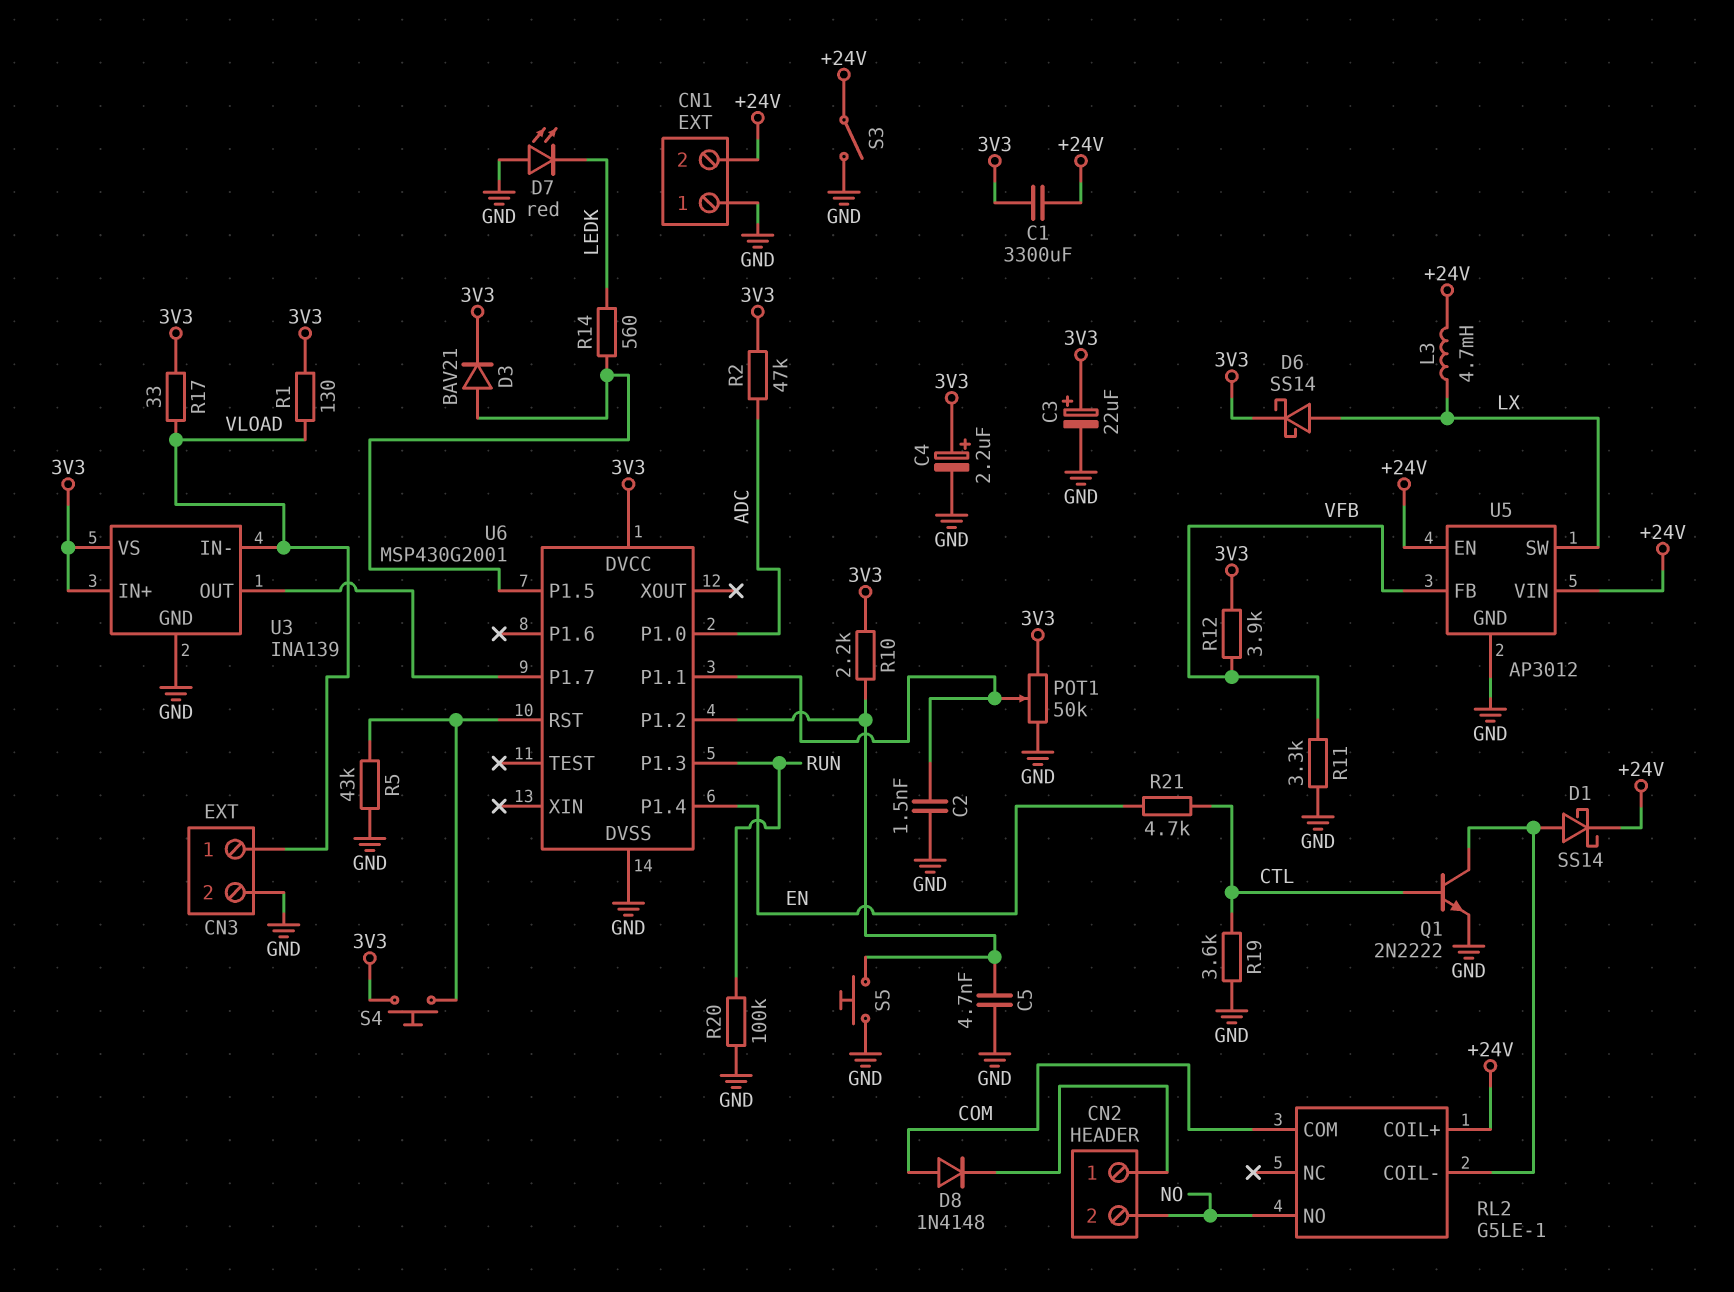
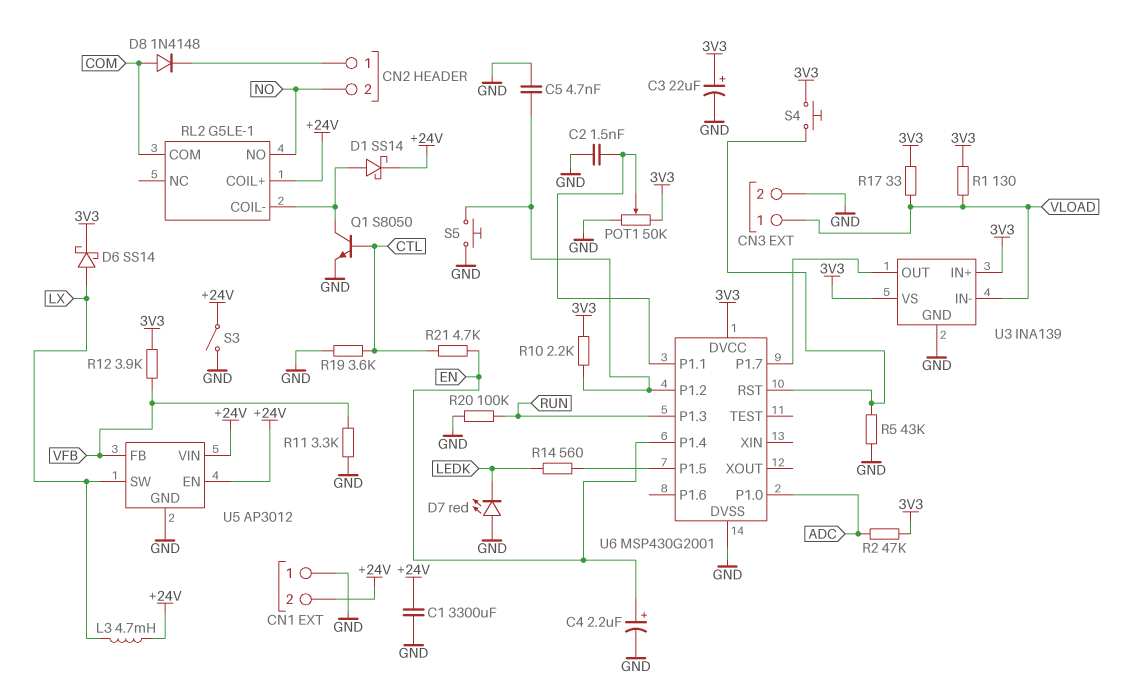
C1: 3300uF (+24V, 3V3) -> 3300uF (+24V, GND)
C4: 2.2uF (plus 3V3, minus GND) -> 2.2uF (plus EN, minus GND)
D3: diode BAV21 (A U6/P1.5, K 3V3) -> none
Q1: NPN 2N2222 (B CTL, C RL2/COIL-, E GND) -> NPN S8050 (B CTL, C RL2/COIL-, E GND)

